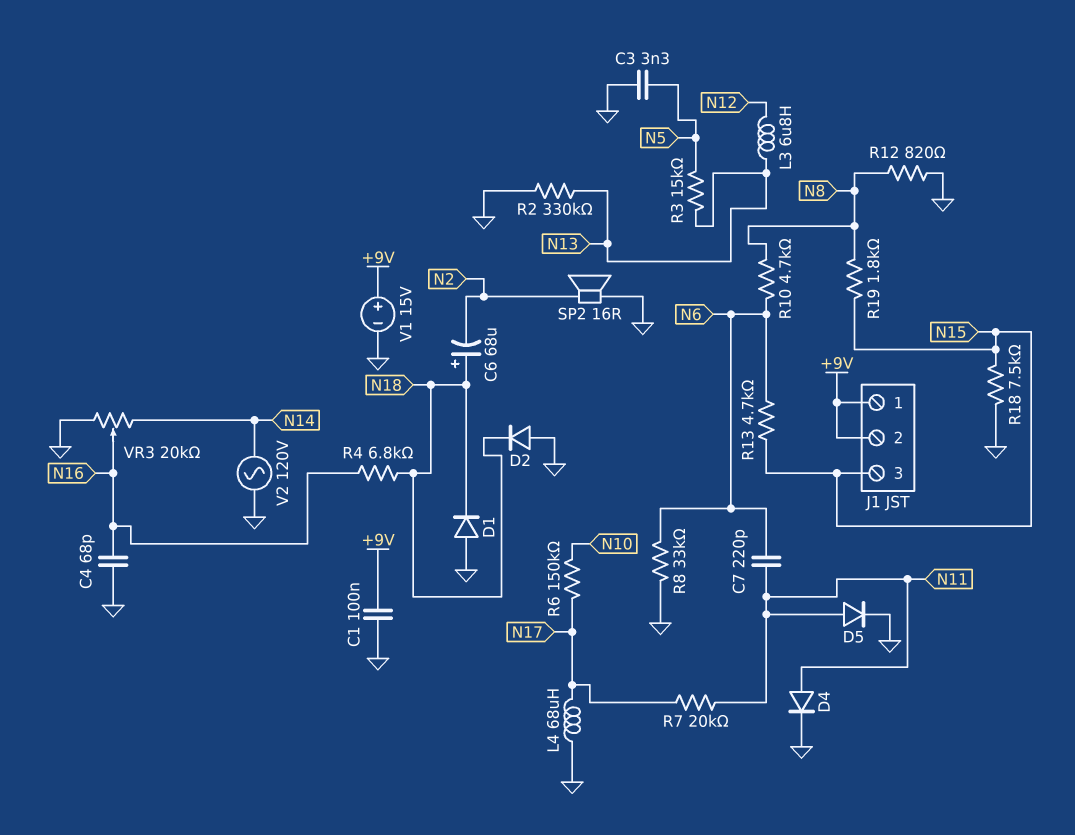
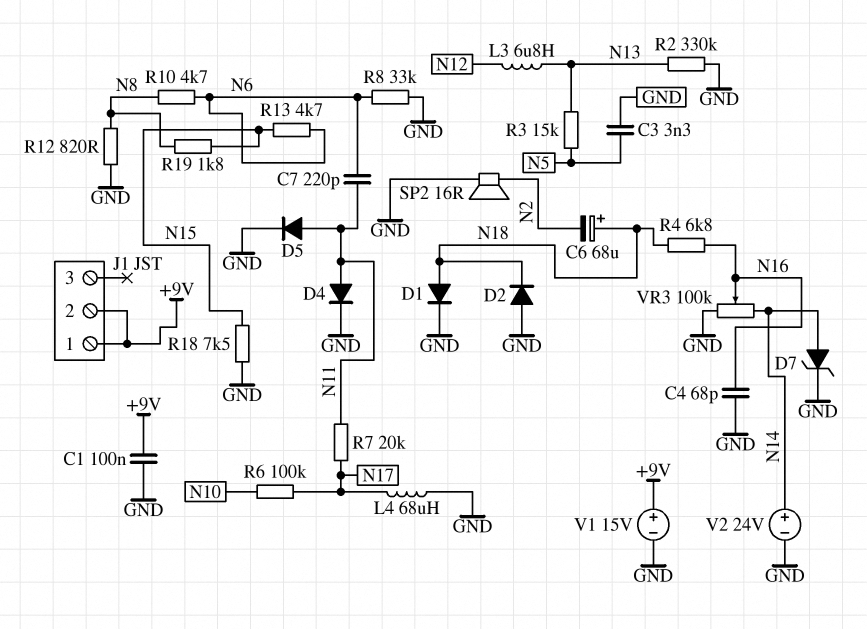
D1: diode (A GND, K N18) -> diode (A N18, K GND)
D7: none -> zener (A N14, K GND)
J1 pin 3: N15 -> none
R6: 150k (N10, N17) -> 100k (N10, N17)
V2: AC 120V (GND, N14) -> 24V (plus N14, minus GND)
VR3: 20k (GND, N14, wiper N16) -> 100k (GND, N14, wiper N16)

